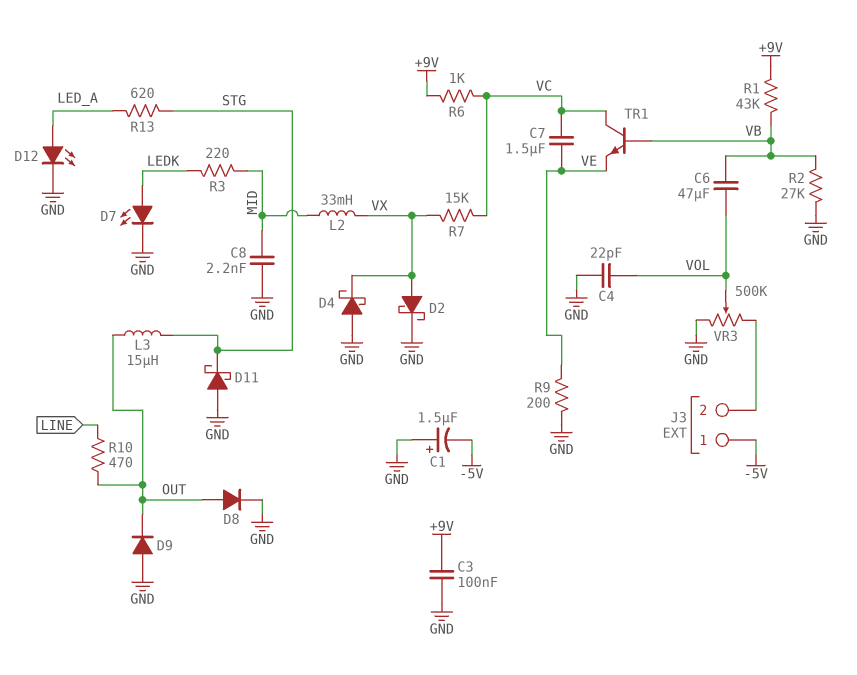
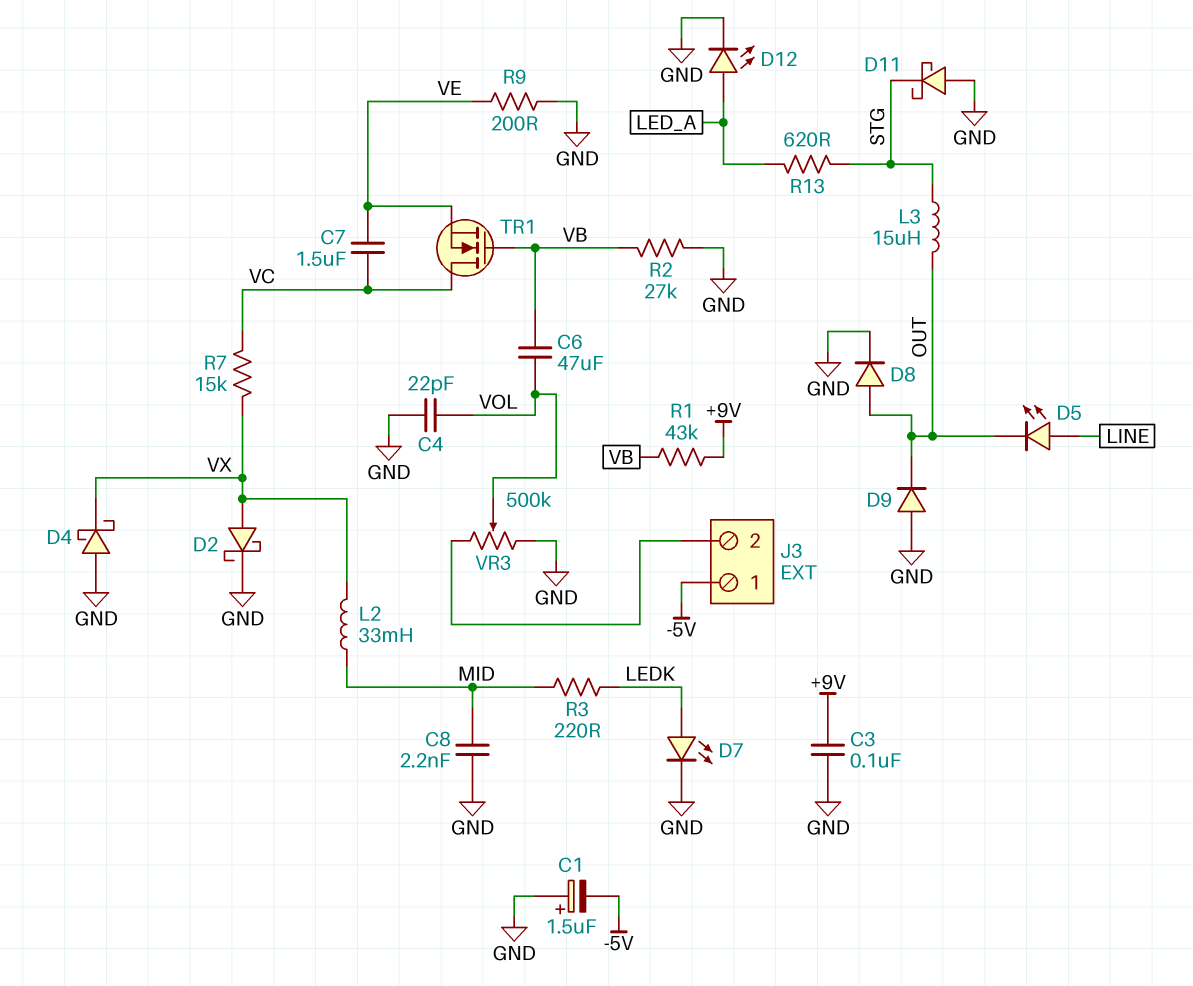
D5: none -> LED (A LINE, K OUT)
R6: 1k (+9V, VC) -> none
R10: 470 (LINE, OUT) -> none
TR1: NPN (B VB, C VC, E VE) -> NMOS (G VB, D VC, S VE)

